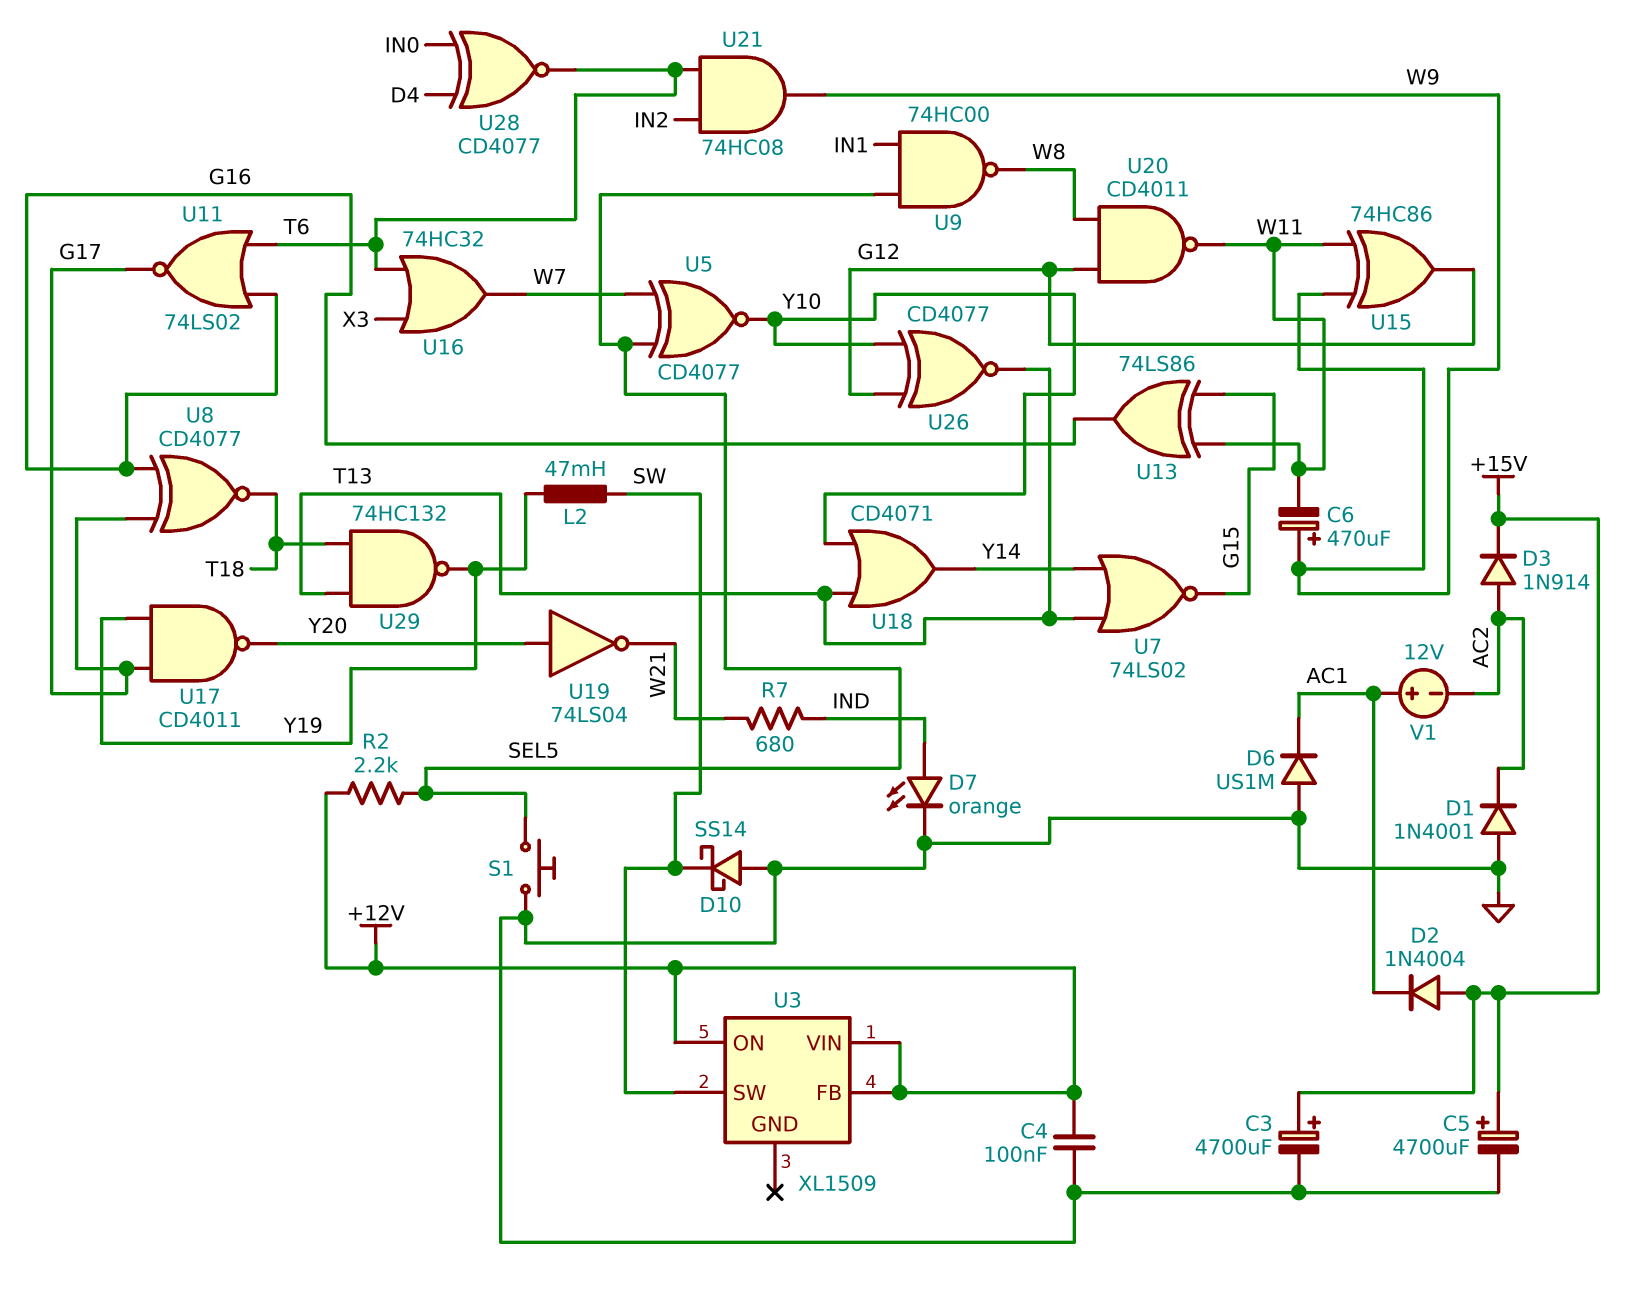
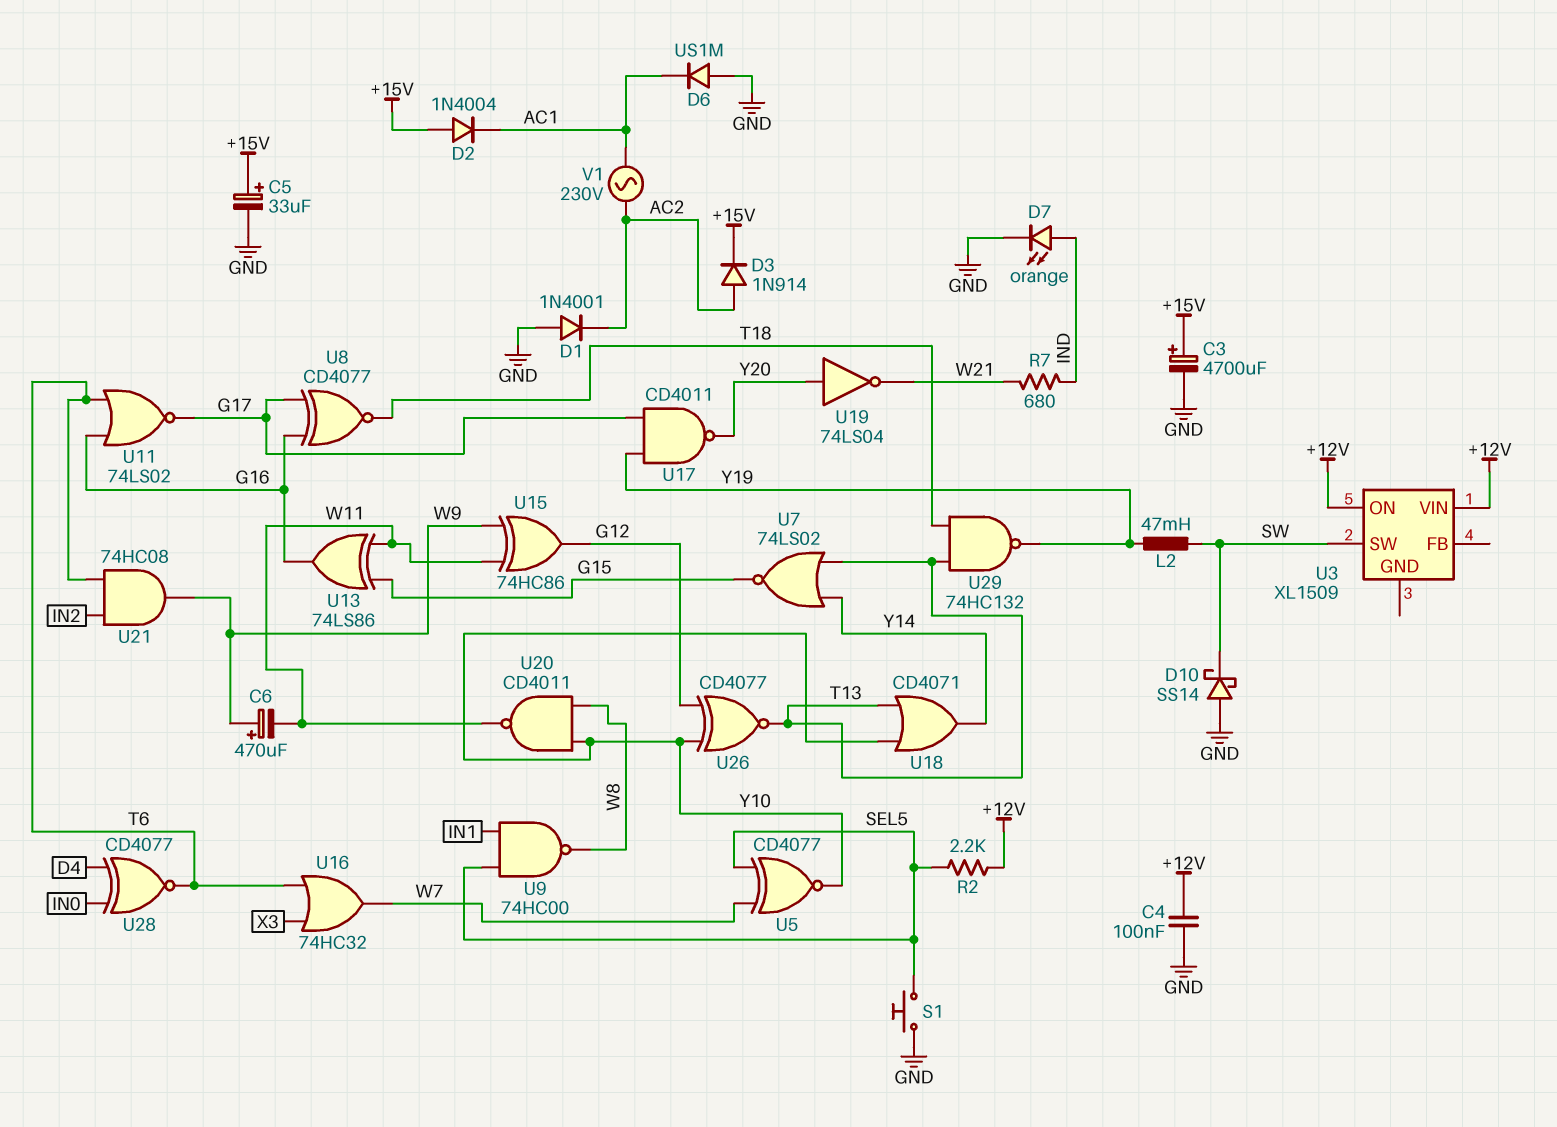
C5: 4700uF (plus +15V, minus GND) -> 33uF (plus +15V, minus GND)
U3 pin FB: +12V -> none
U20: NAND CD4011 (in G12, in W8, out W11) -> NAND CD4011 (in W8, in Y10, out W11)
V1: 12V (plus AC1, minus AC2) -> AC 230V (AC1, AC2)

